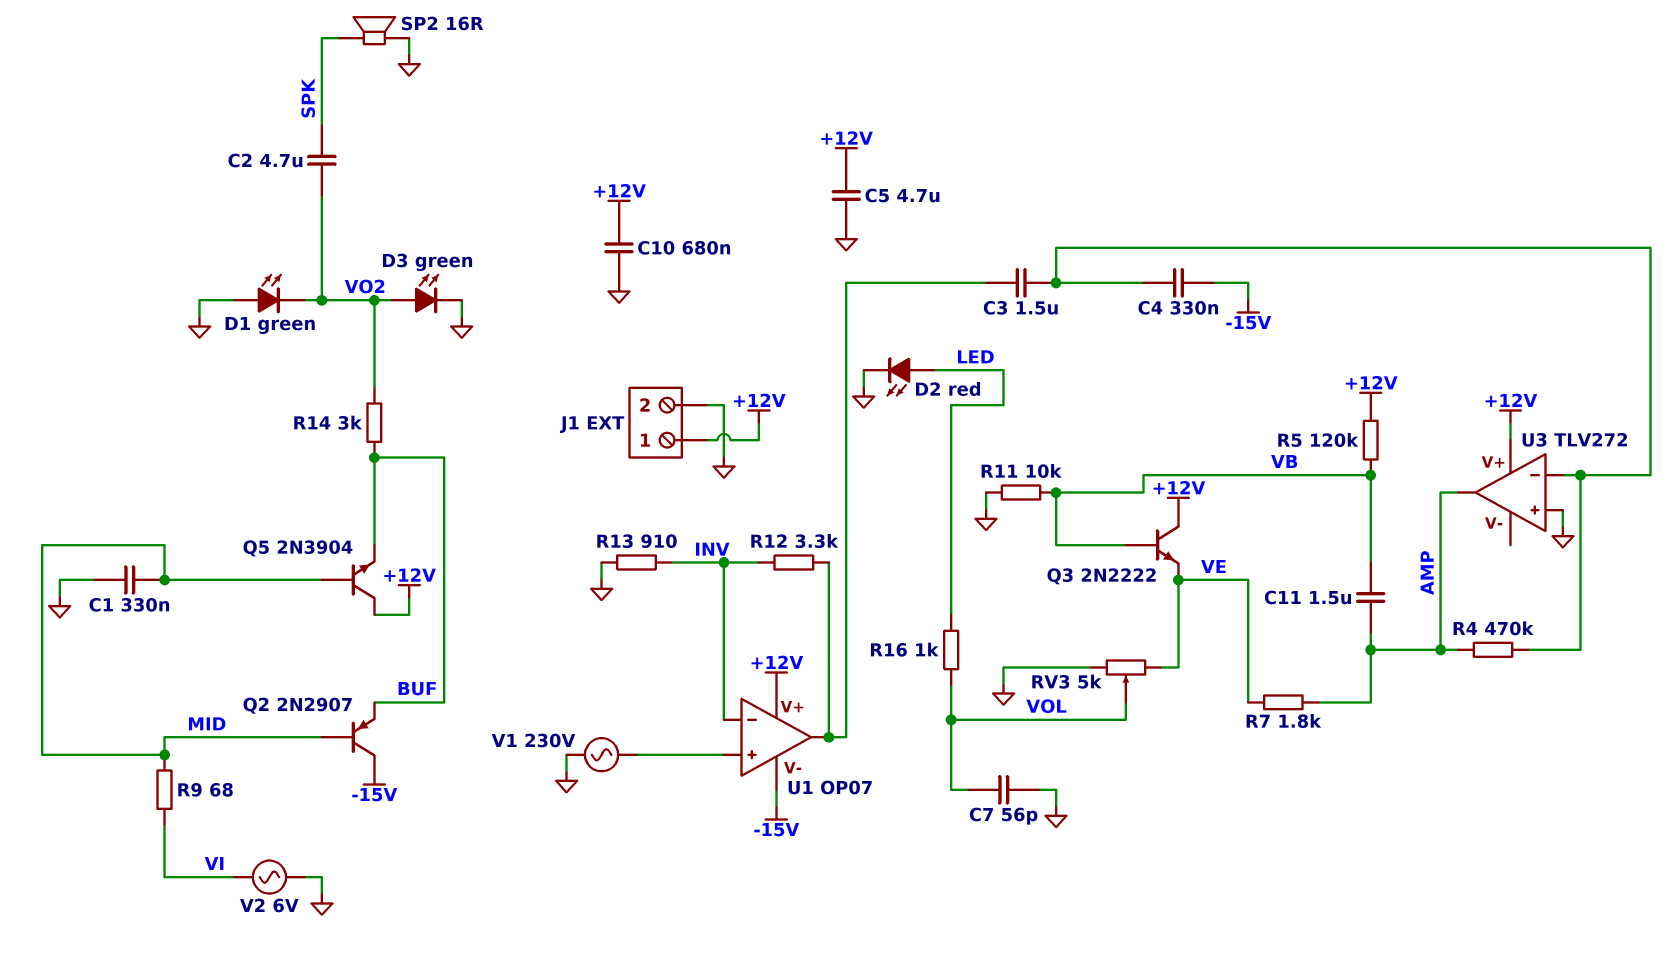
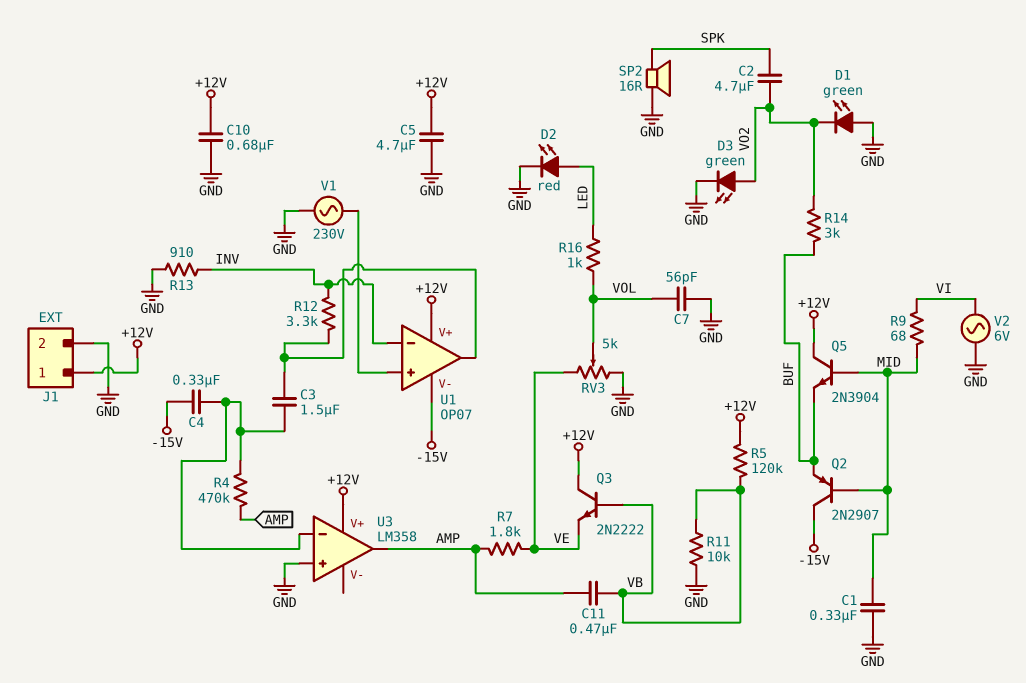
C11: 1.5uF (AMP, VB) -> 470nF (AMP, VB)
U3: TLV272 -> LM358

